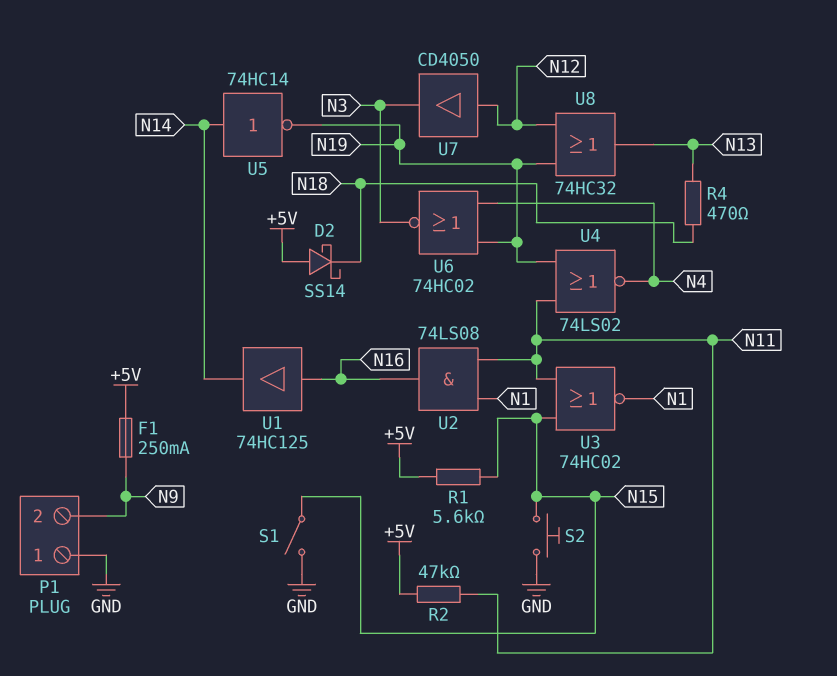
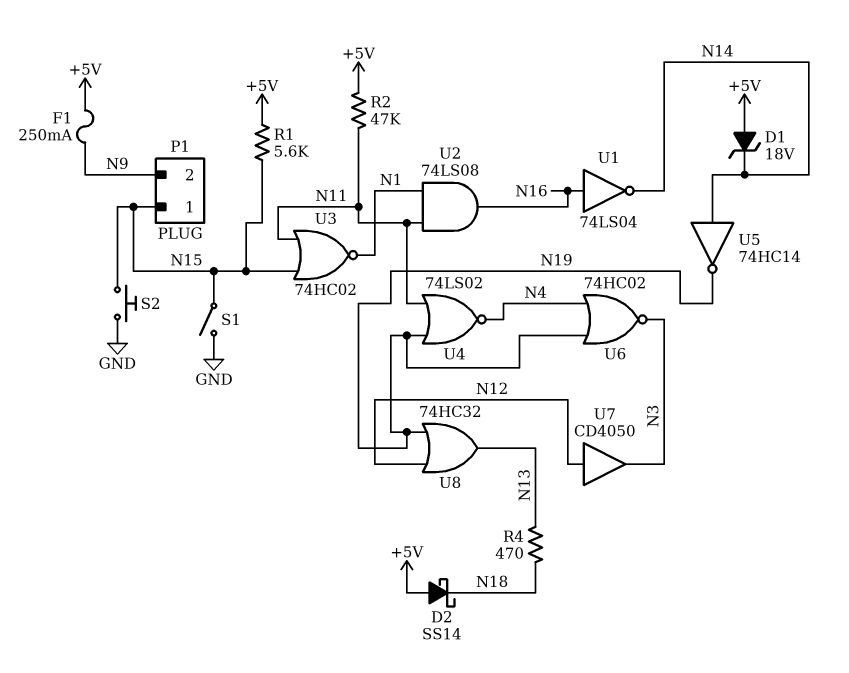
D1: none -> zener 18V (A +5V, K N14)
P1 pin 1: GND -> N15
U1: buffer 74HC125 (in N16, out N14) -> NOT 74LS04 (in N16, out N14)

